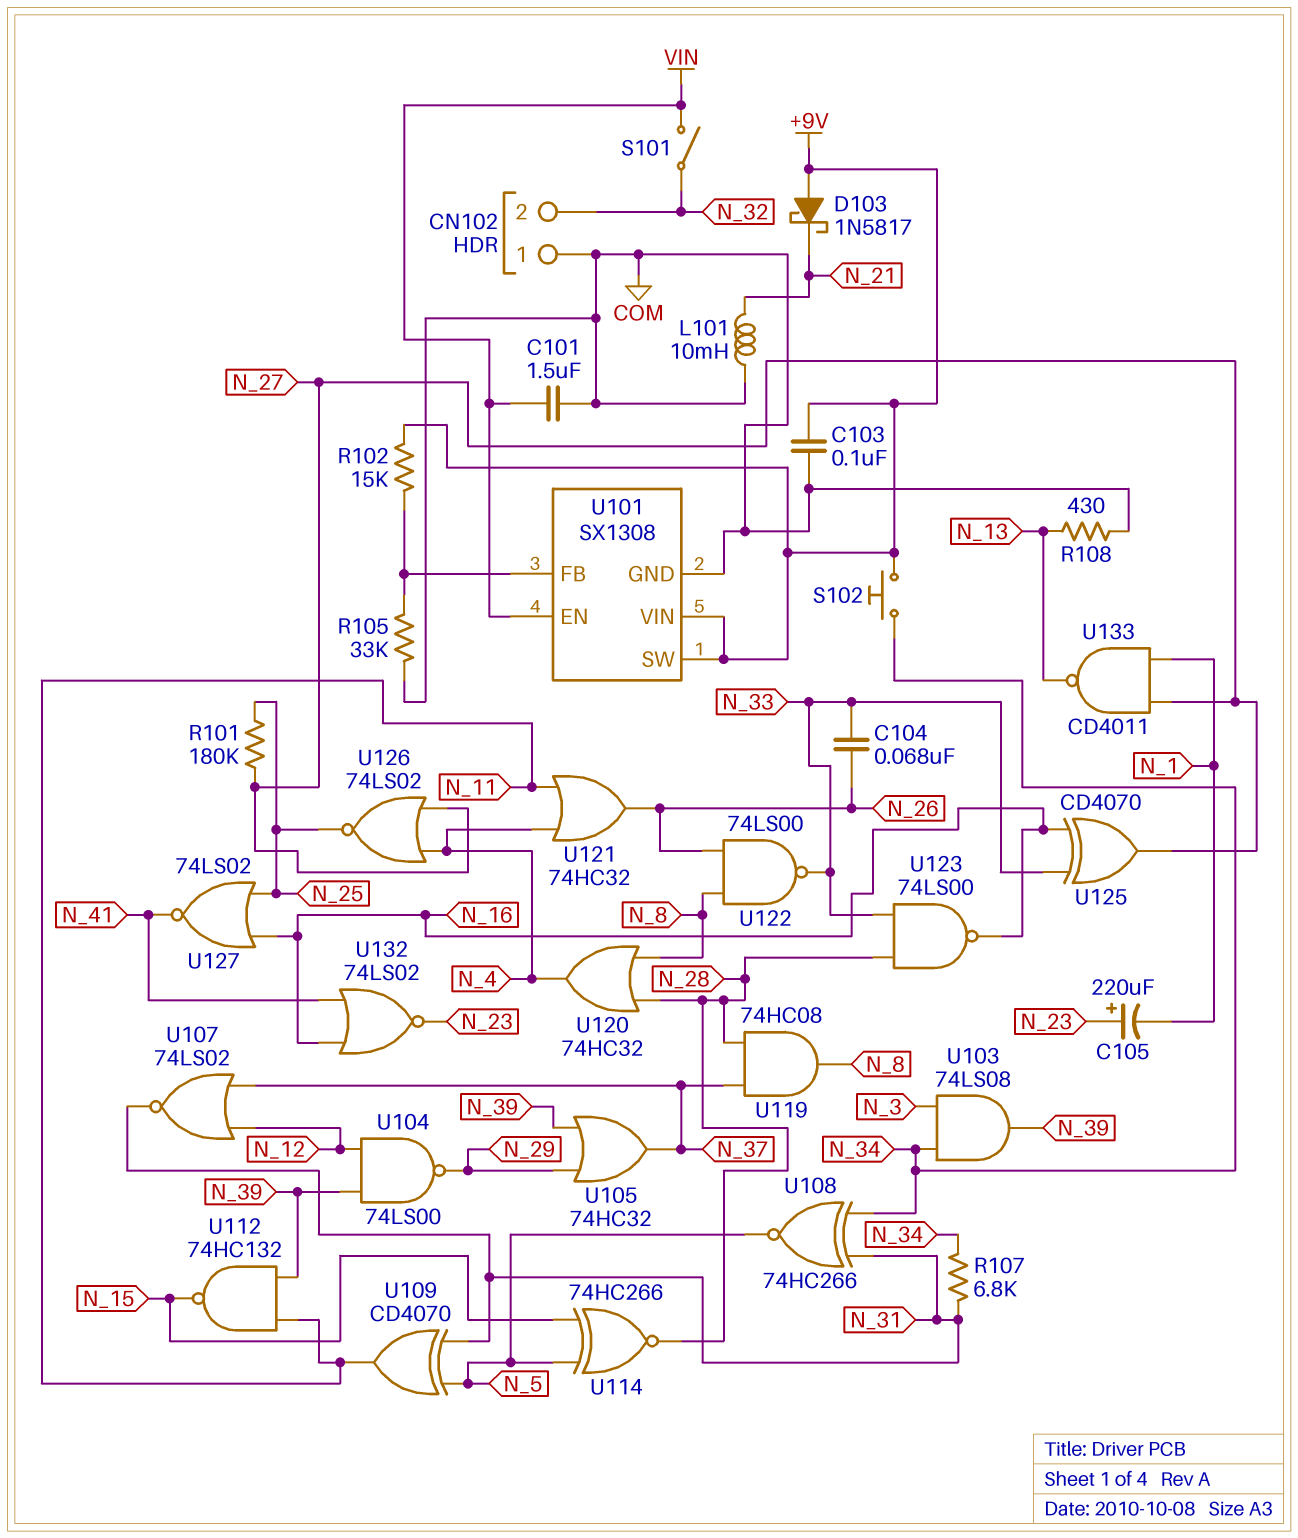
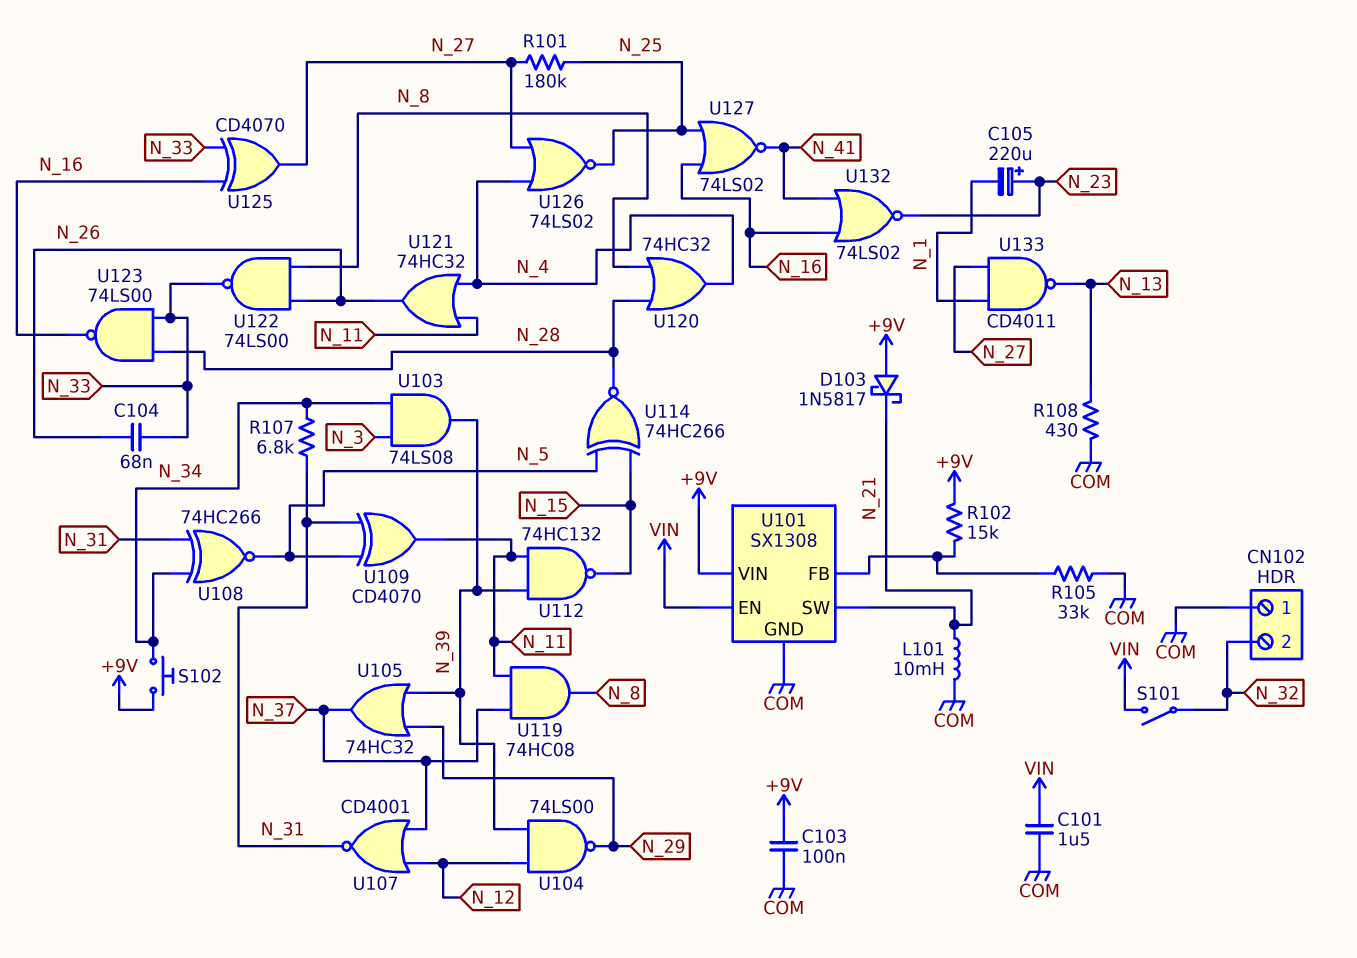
U101 pin SW: +9V -> N_21
U107: NOR 74LS02 (in N_12, in N_37, out N_31) -> NOR CD4001 (in N_12, in N_37, out N_31)
U119: AND 74HC08 (in N_28, in N_37, out N_8) -> AND 74HC08 (in N_11, in N_37, out N_8)

